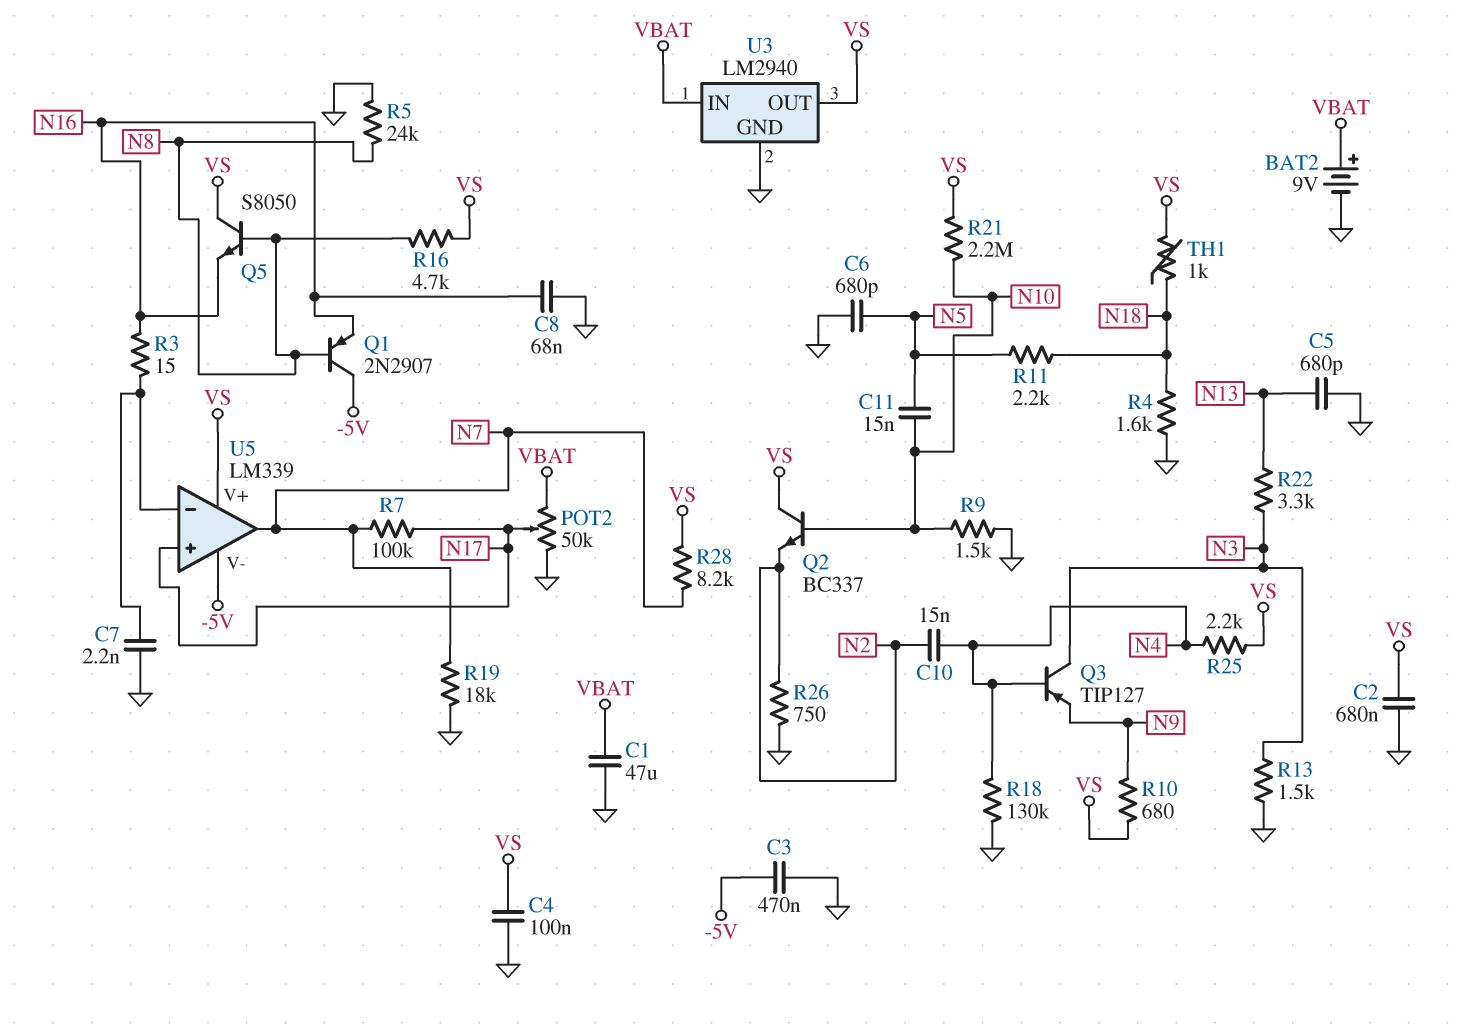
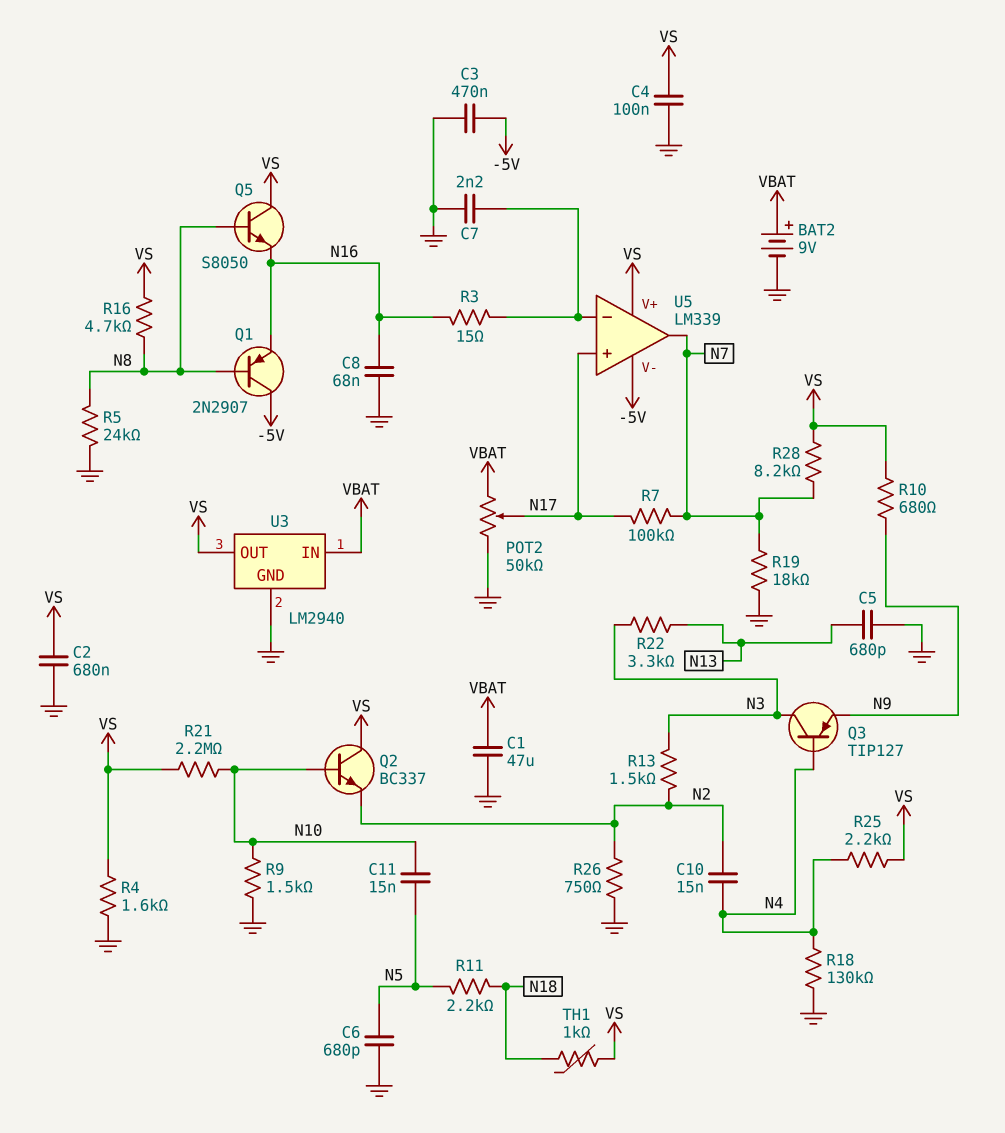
R4: 1.6k (GND, N18) -> 1.6k (GND, VS)
R13: 1.5k (GND, N3) -> 1.5k (N2, N3)

